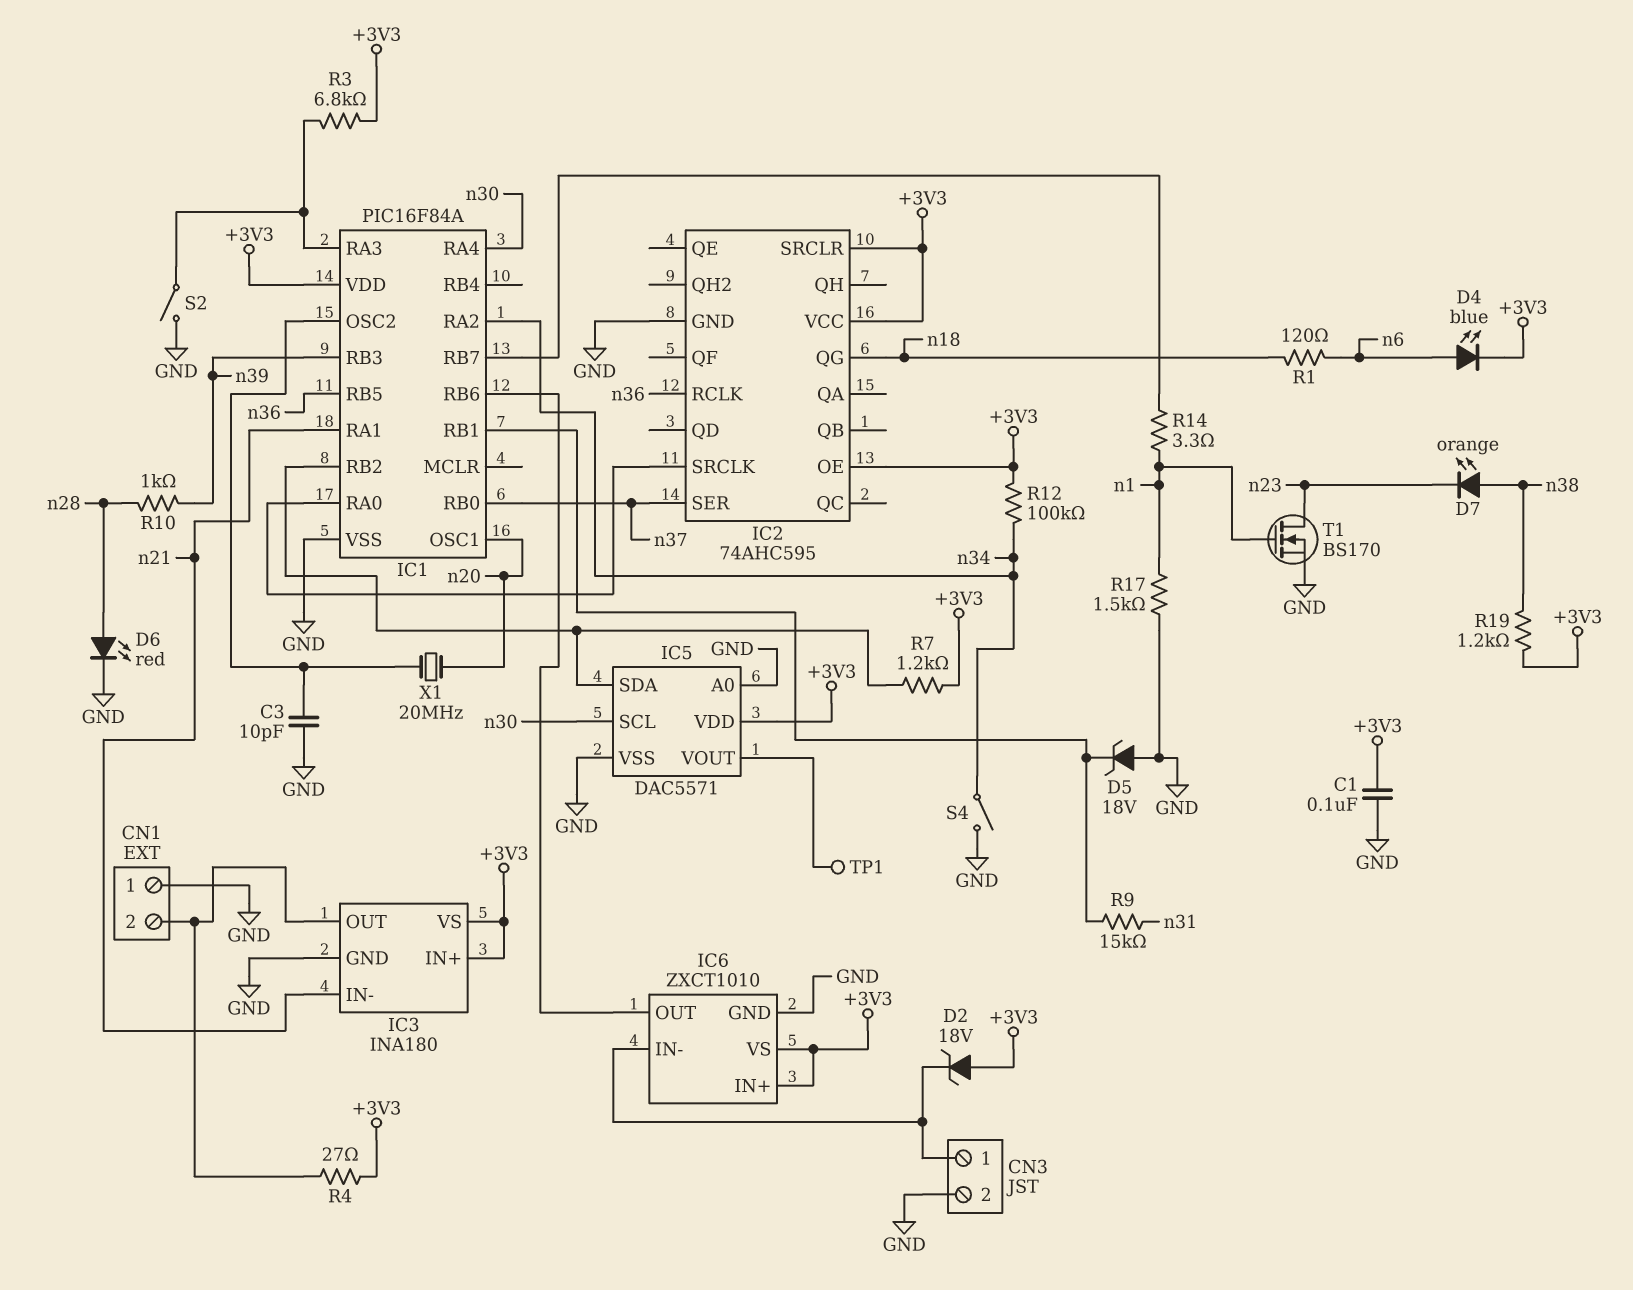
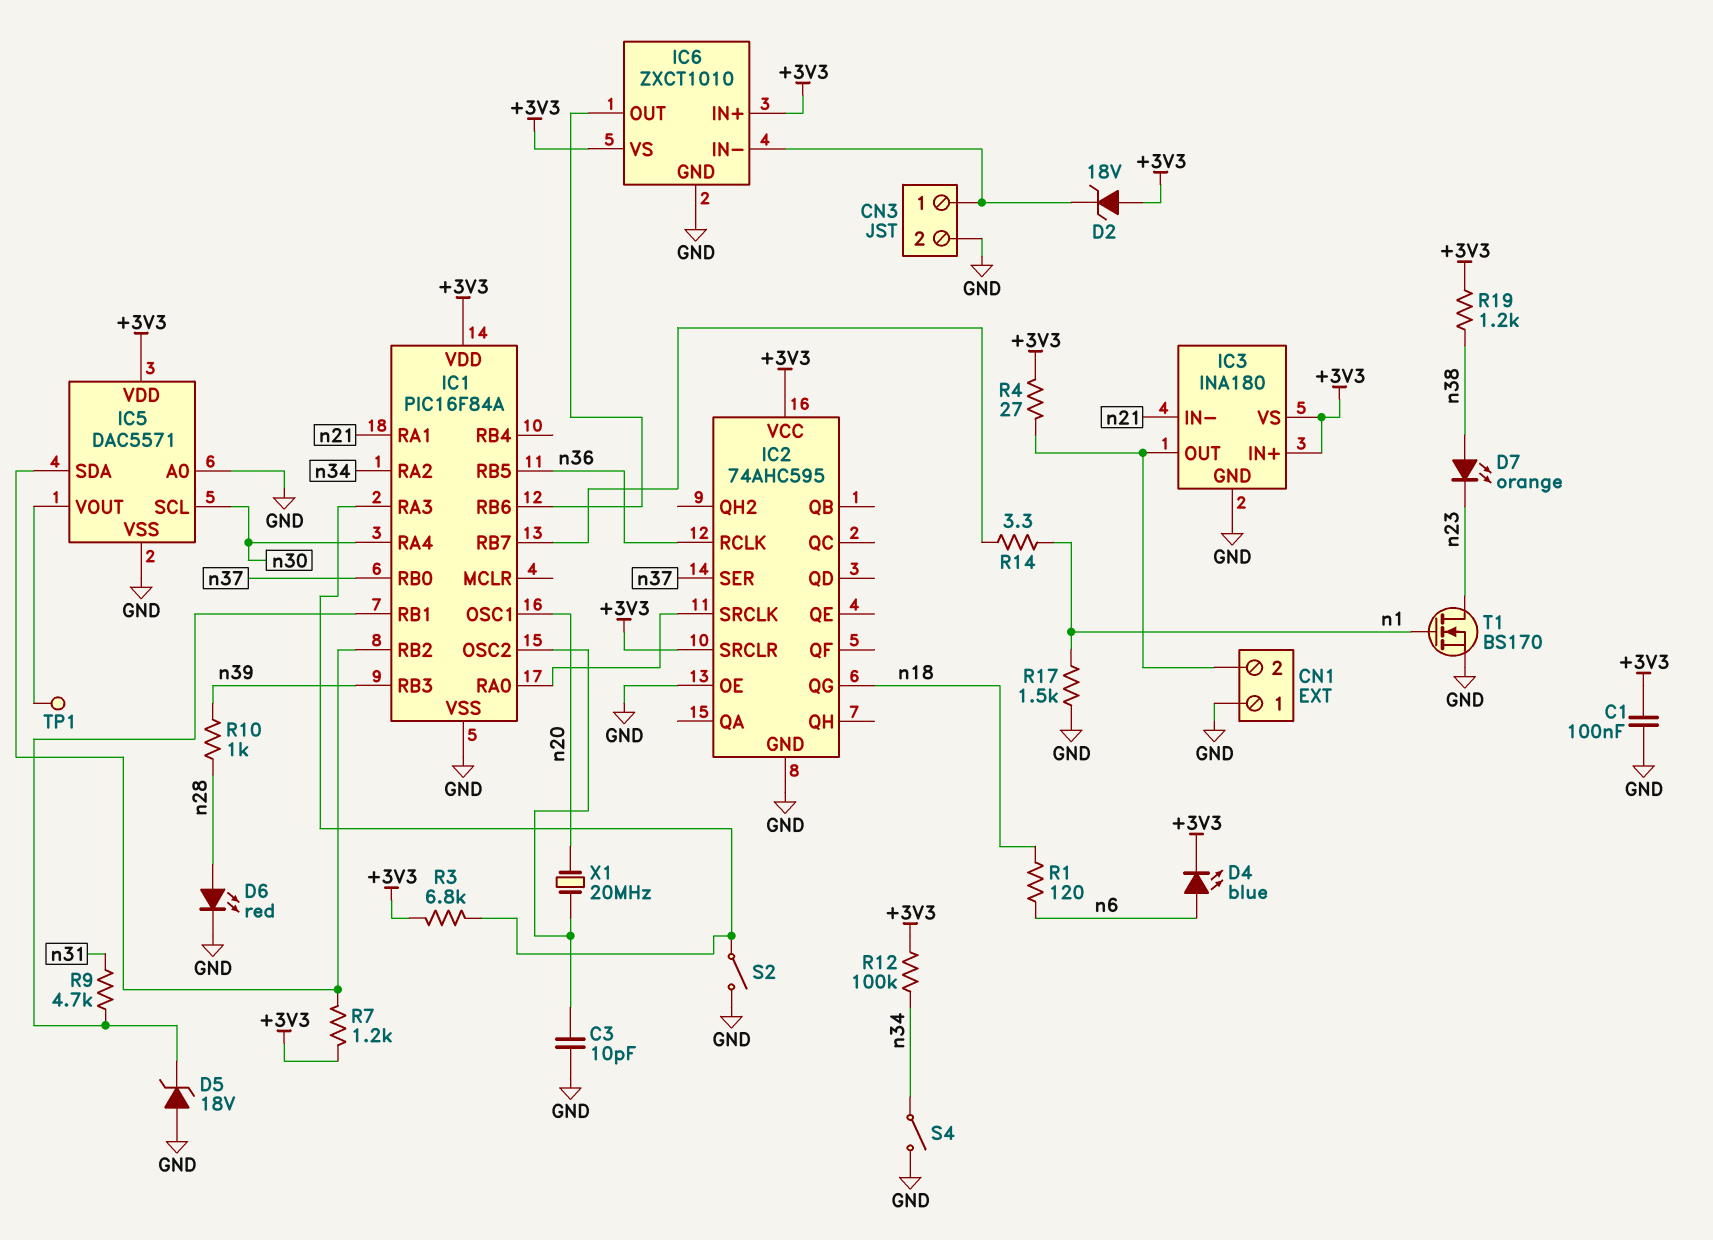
IC2 pin OE: +3V3 -> GND
R9: 15k (IC1/RB1, n31) -> 4.7k (IC1/RB1, n31)

